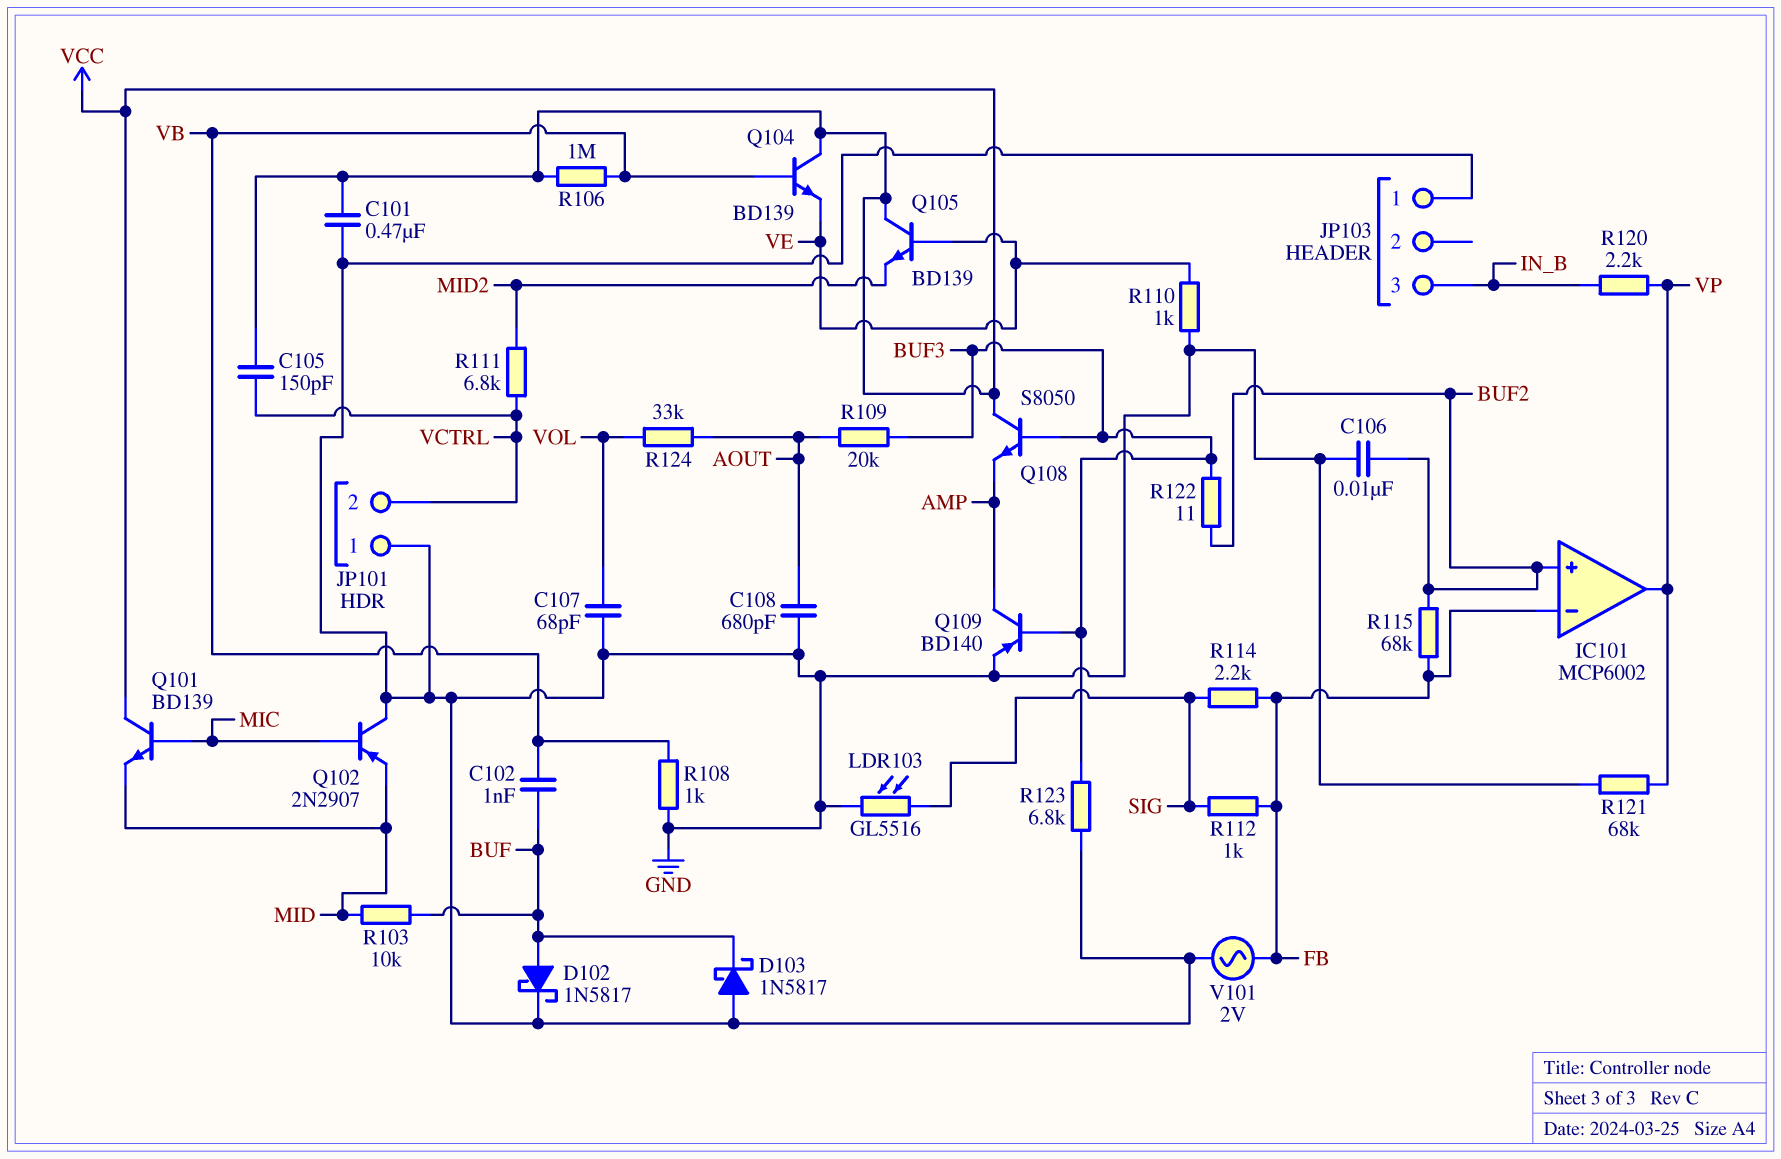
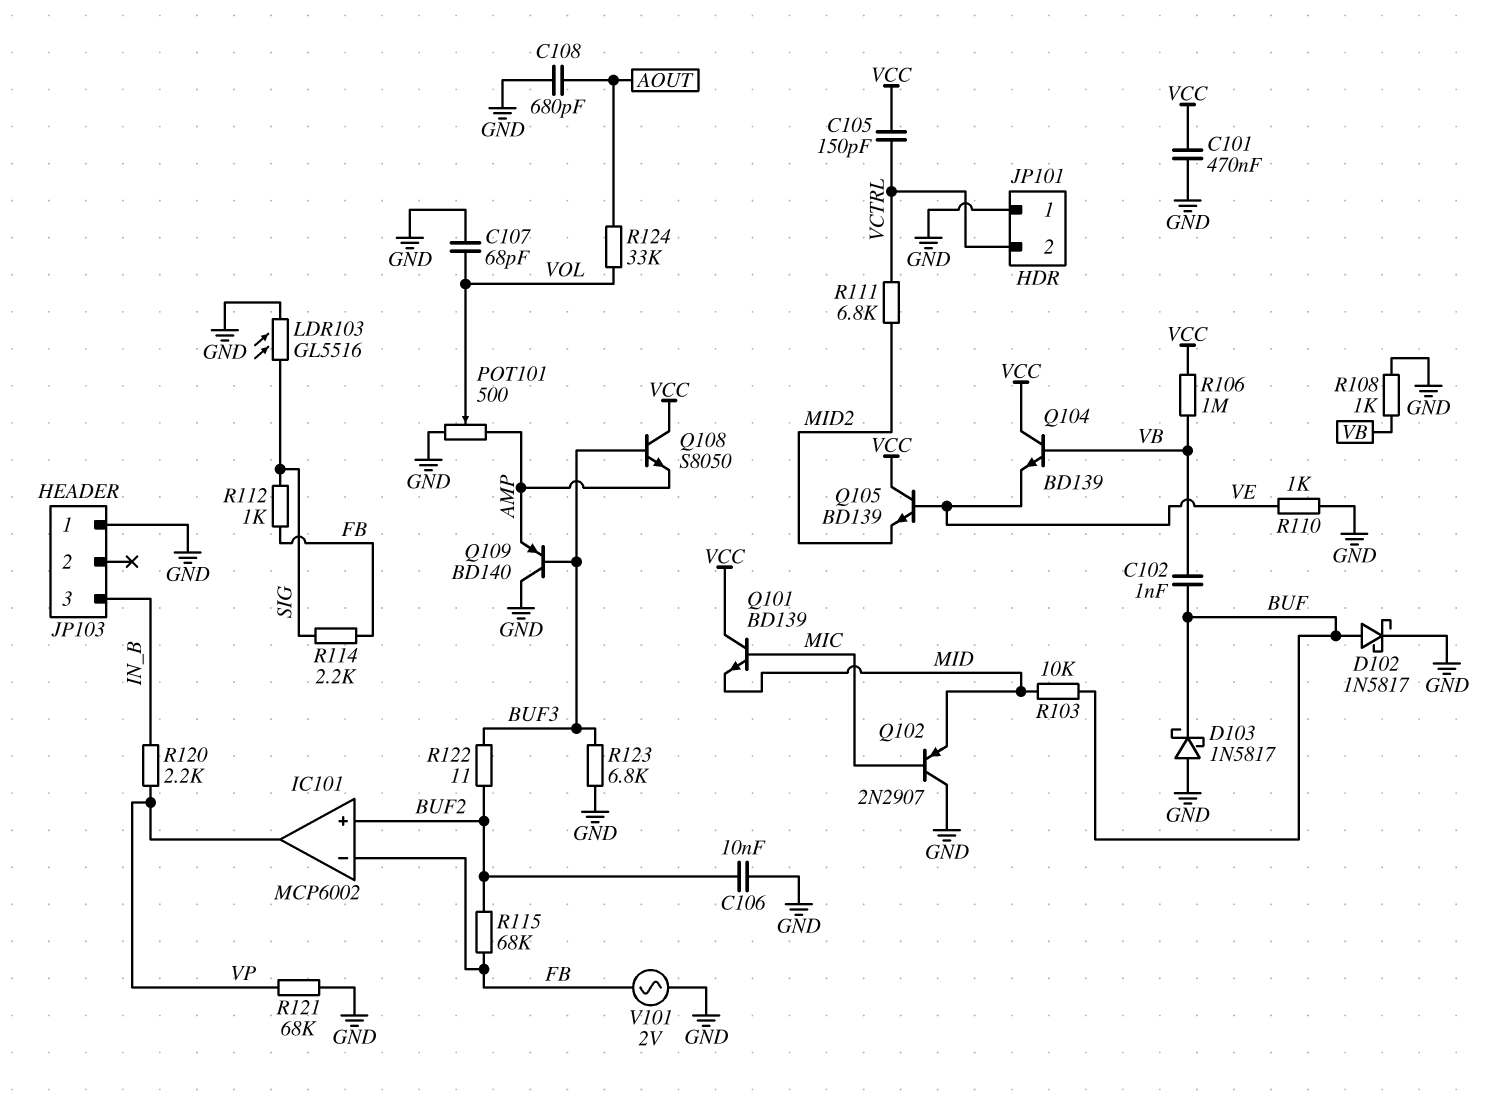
POT101: none -> 500 (AMP, GND, wiper VOL)
Q109: PNP BD140 (B BUF3, C AMP, E GND) -> PNP BD140 (B BUF3, C GND, E AMP)
R109: 20k (AOUT, BUF3) -> none

